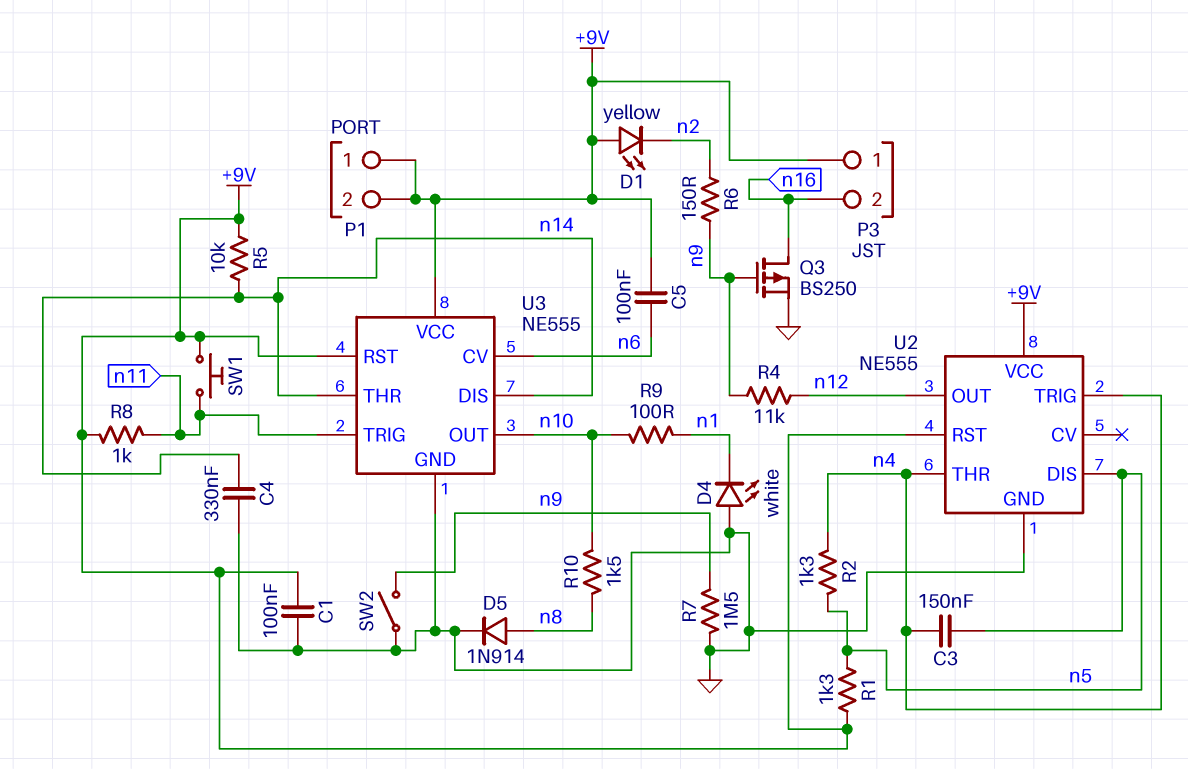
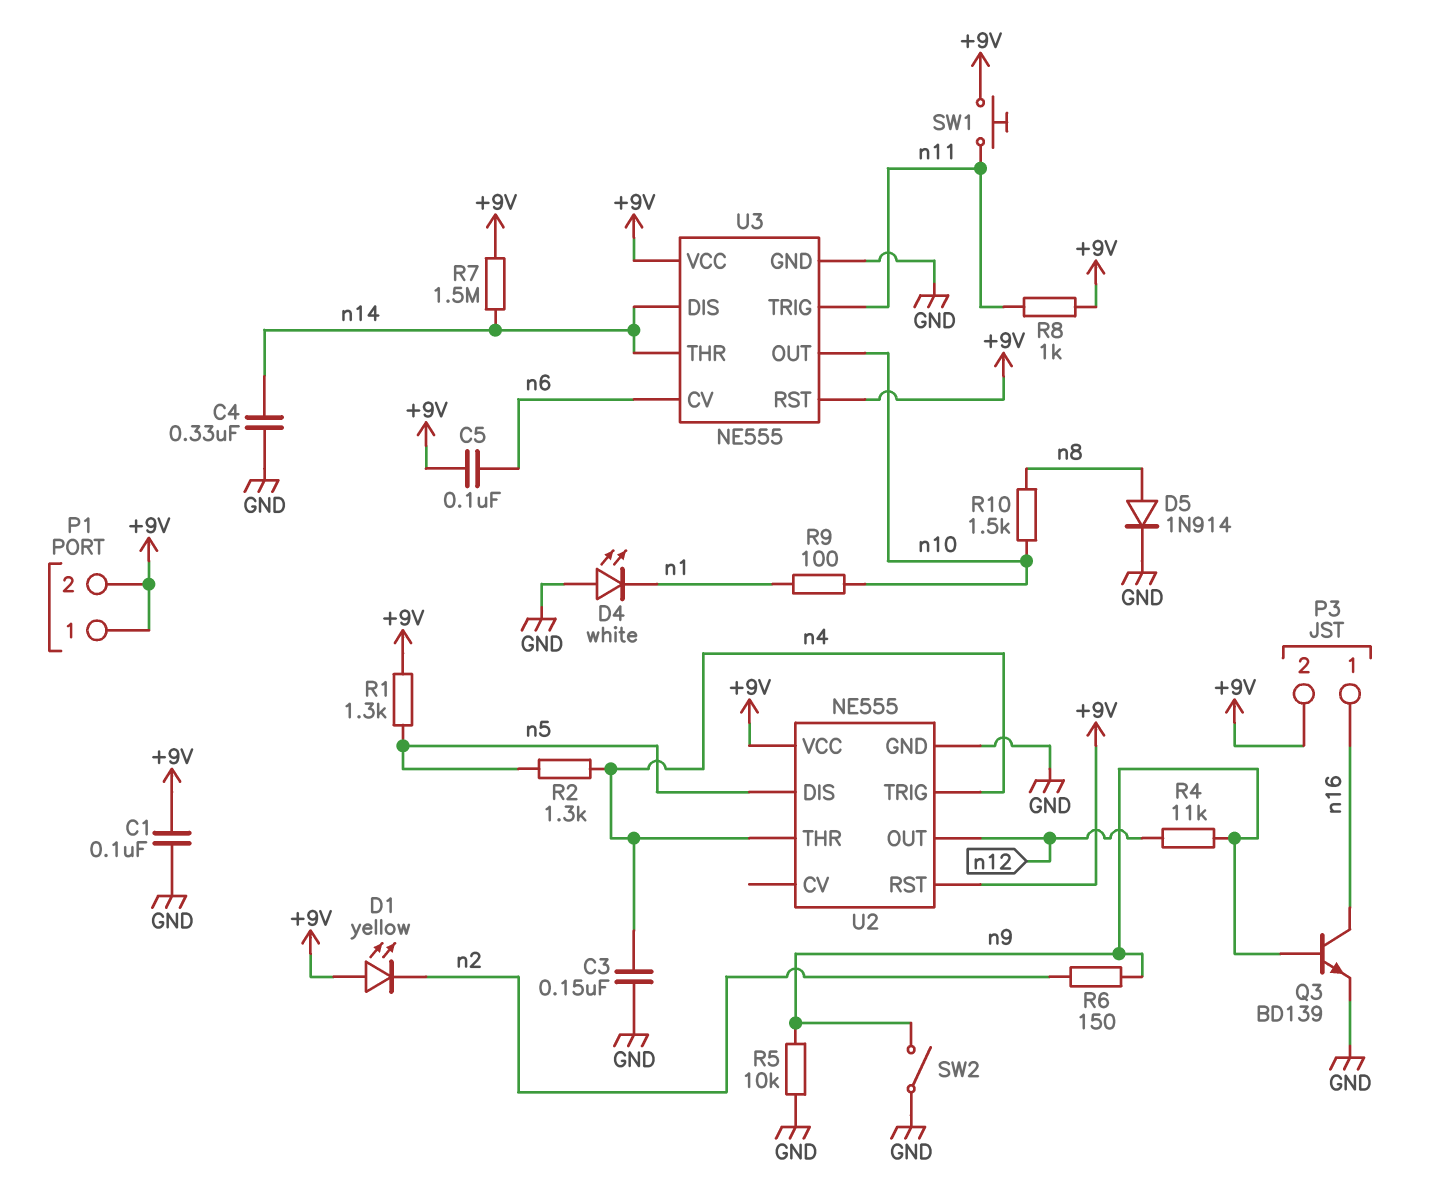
C3: 150nF (n4, n5) -> 150nF (GND, n4)
P3 pin 1: +9V -> n16
P3 pin 2: n16 -> +9V
Q3: PMOS BS250 (G n9, D n16, S GND) -> NPN BD139 (B n9, C n16, E GND)
R5: 10k (+9V, n14) -> 10k (GND, n9)
R7: 1.5M (GND, n9) -> 1.5M (+9V, n14)

